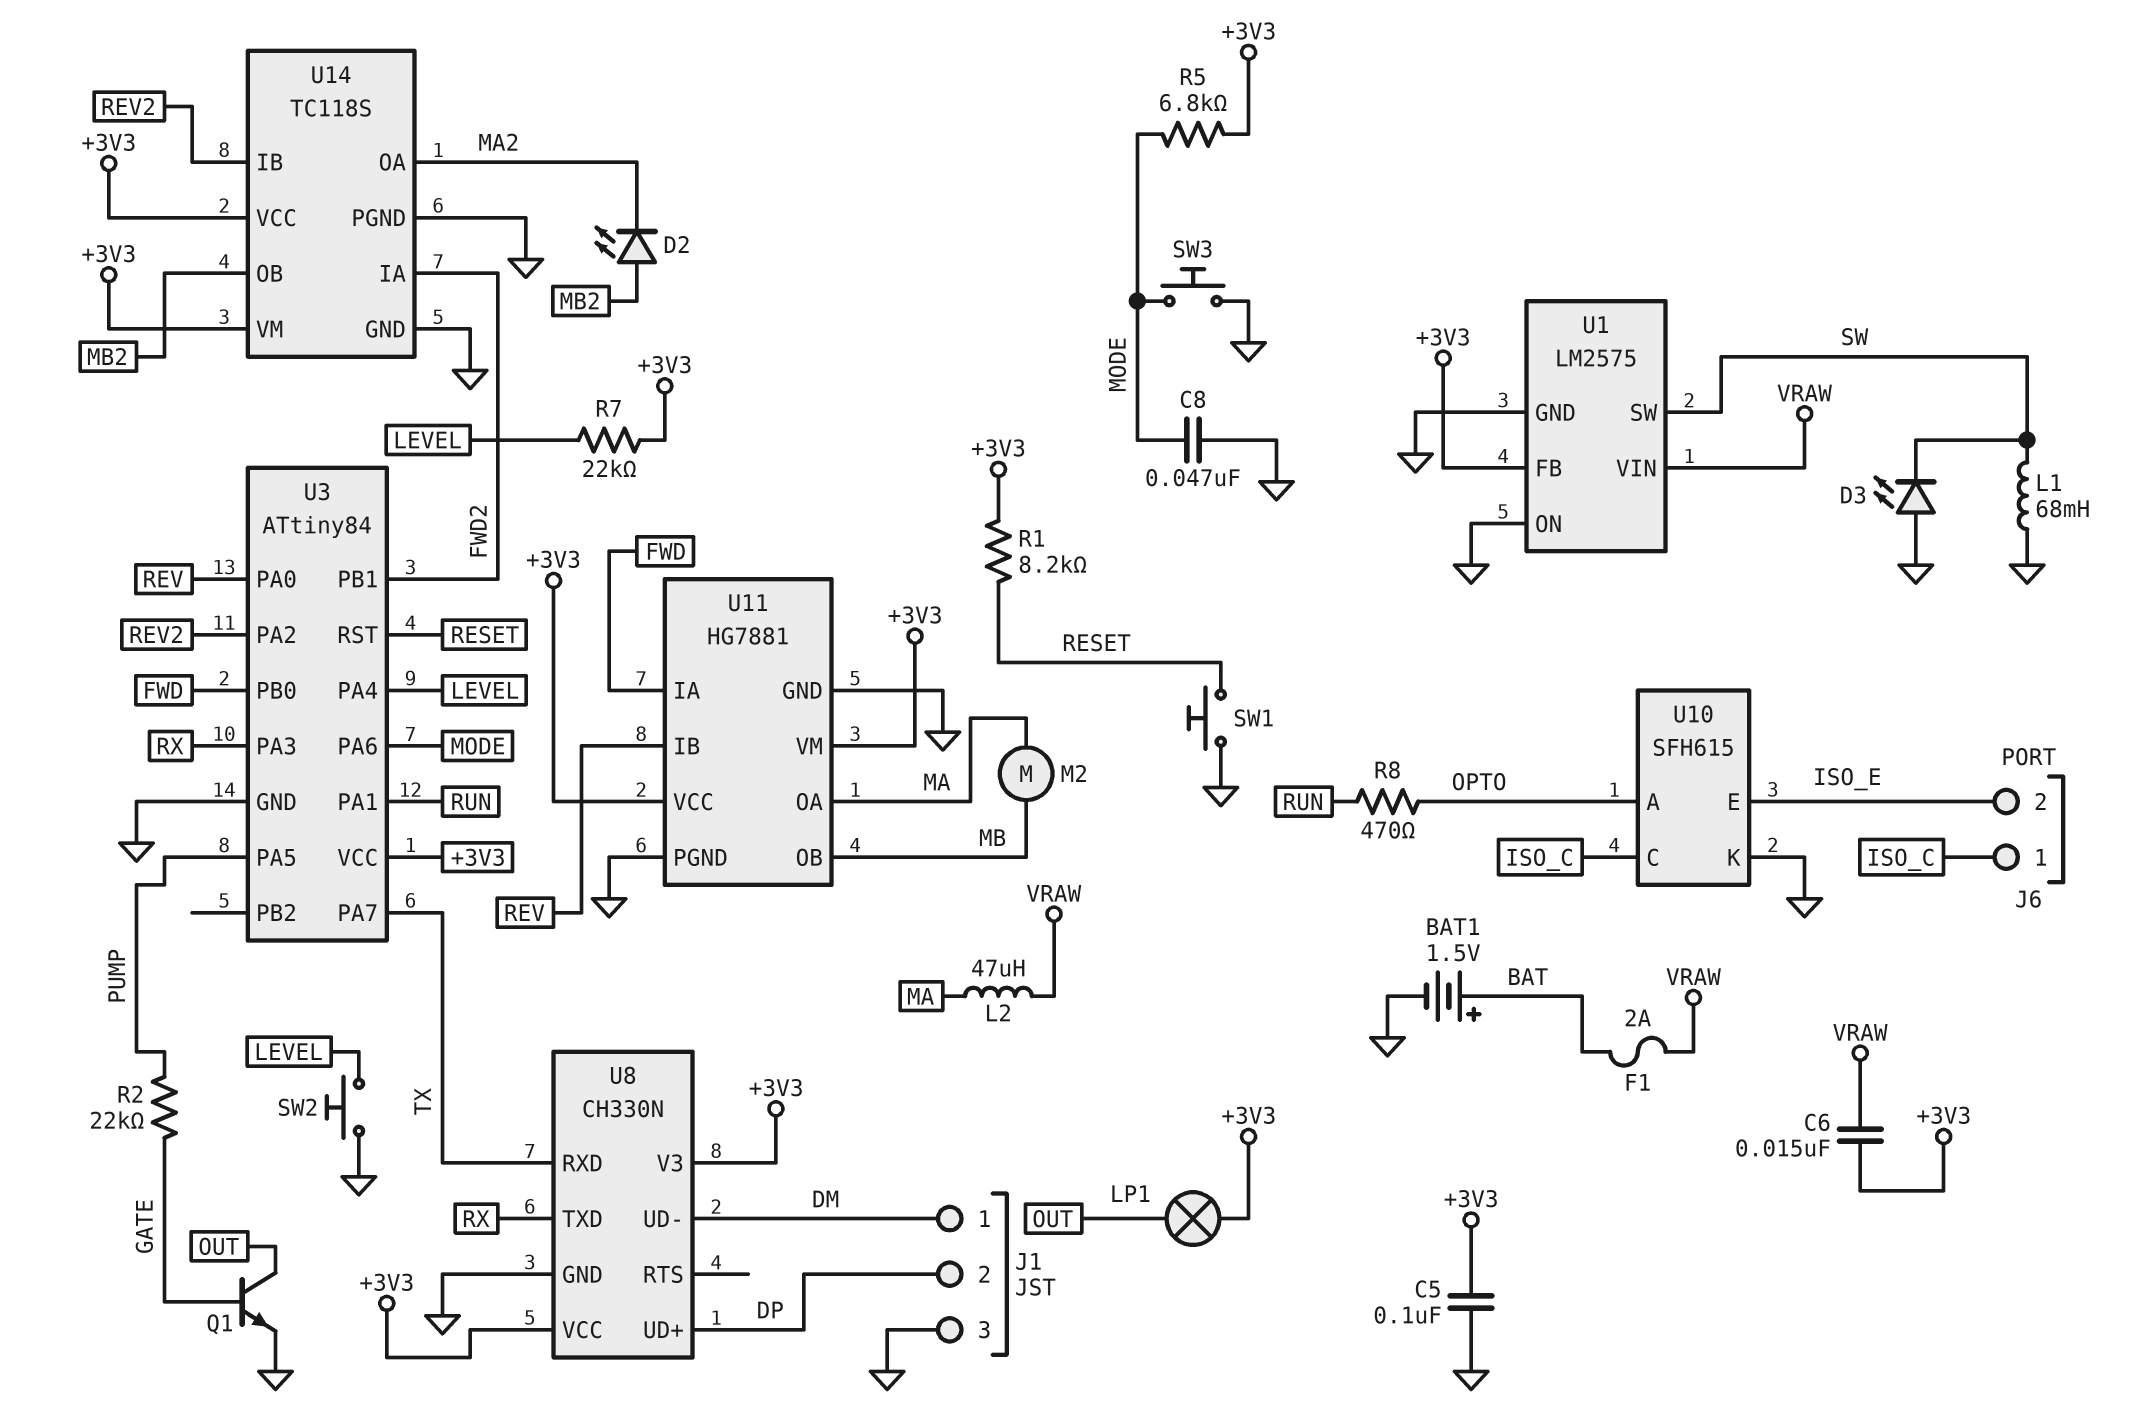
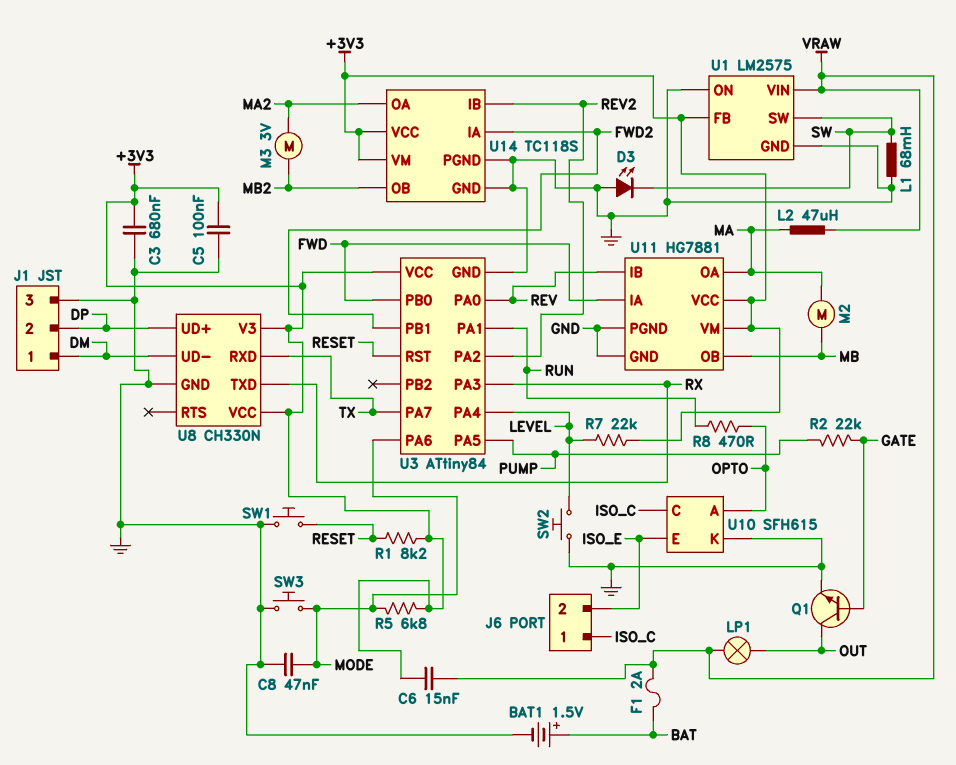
C3: none -> 680nF (+3V3, GND)
D2: LED (A MB2, K MA2) -> none
LP1: lamp (+3V3, OUT) -> lamp (OUT, VRAW)
M3: none -> motor 3V (MA2, MB2)

